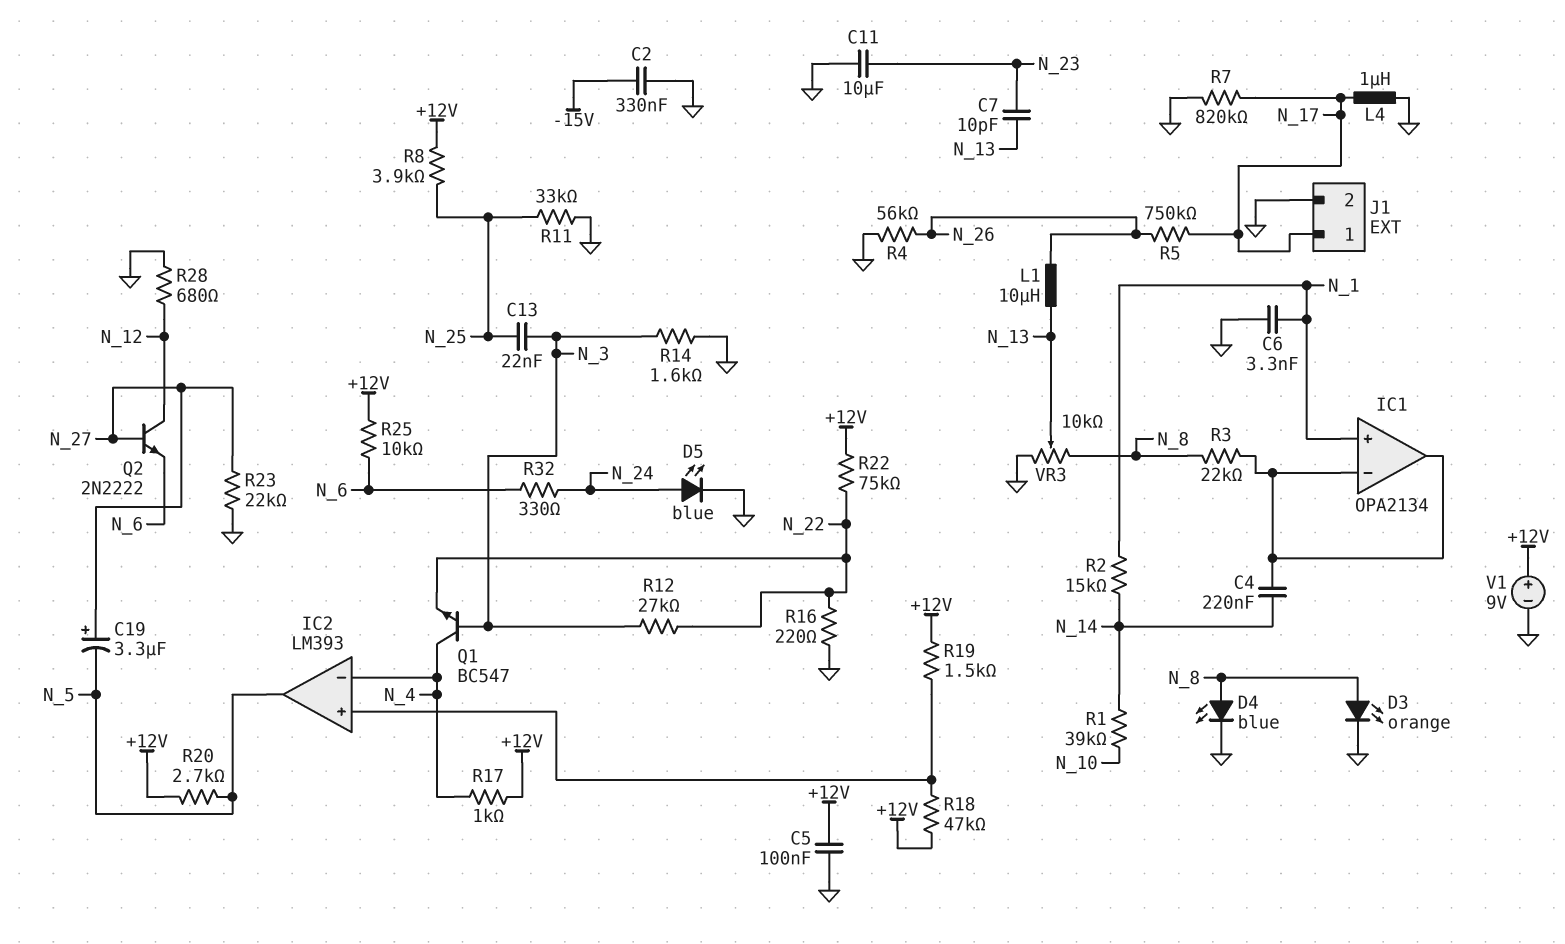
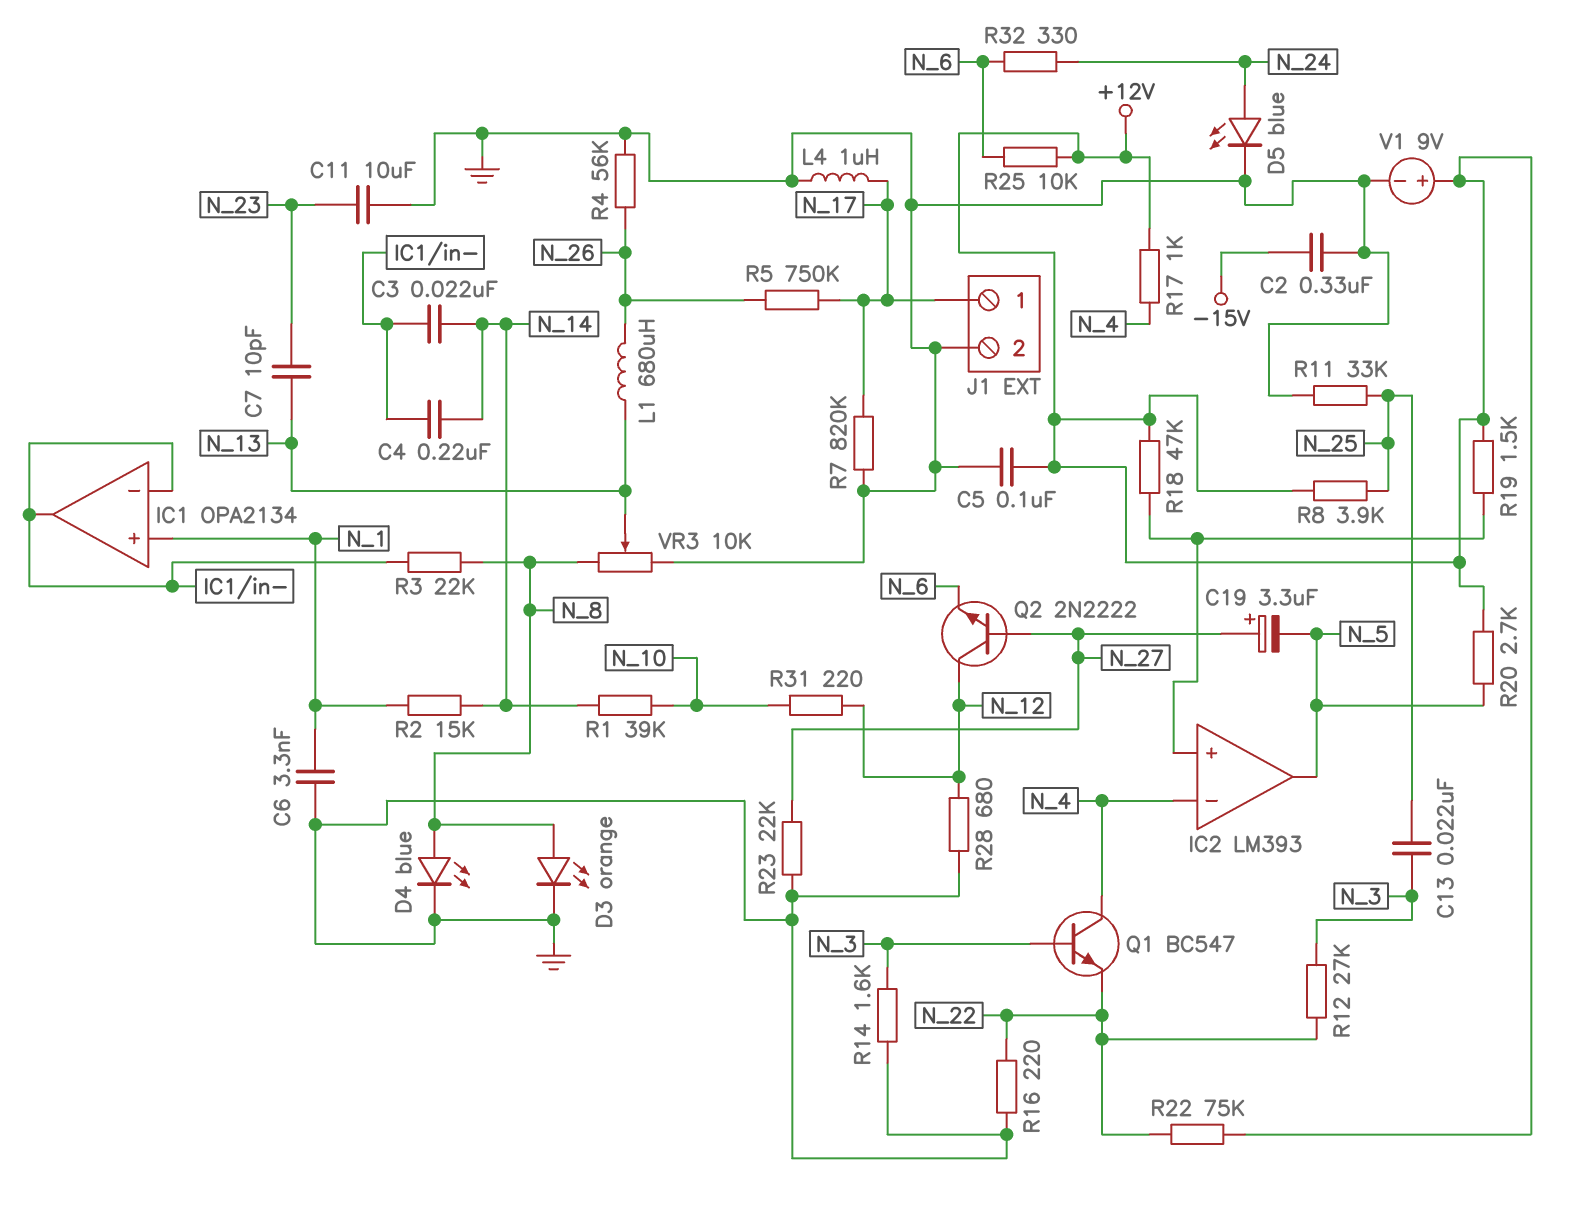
C3: none -> 22nF (IC1/in-, N_14)
L1: 10uH (N_13, N_26) -> 680uH (N_13, N_26)
R31: none -> 220 (N_10, N_12)

